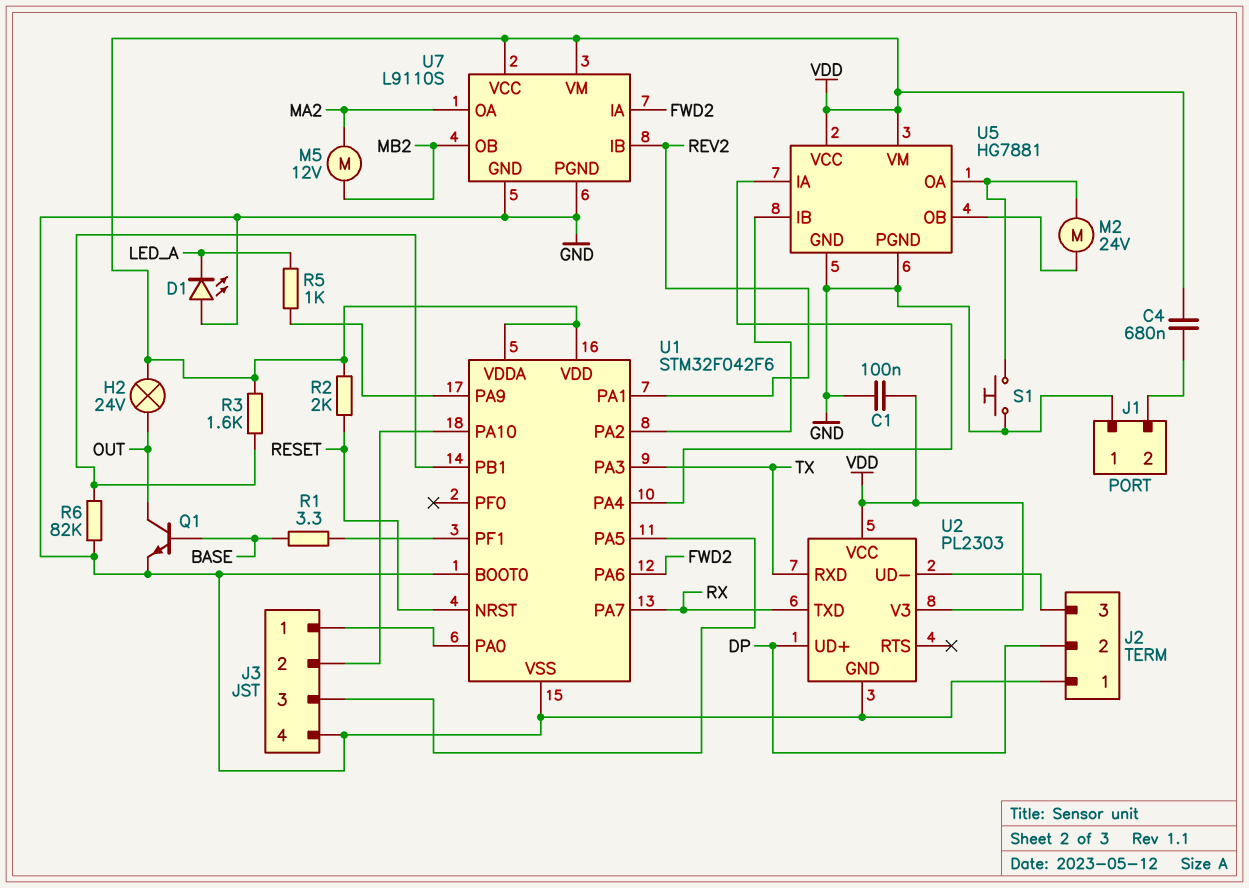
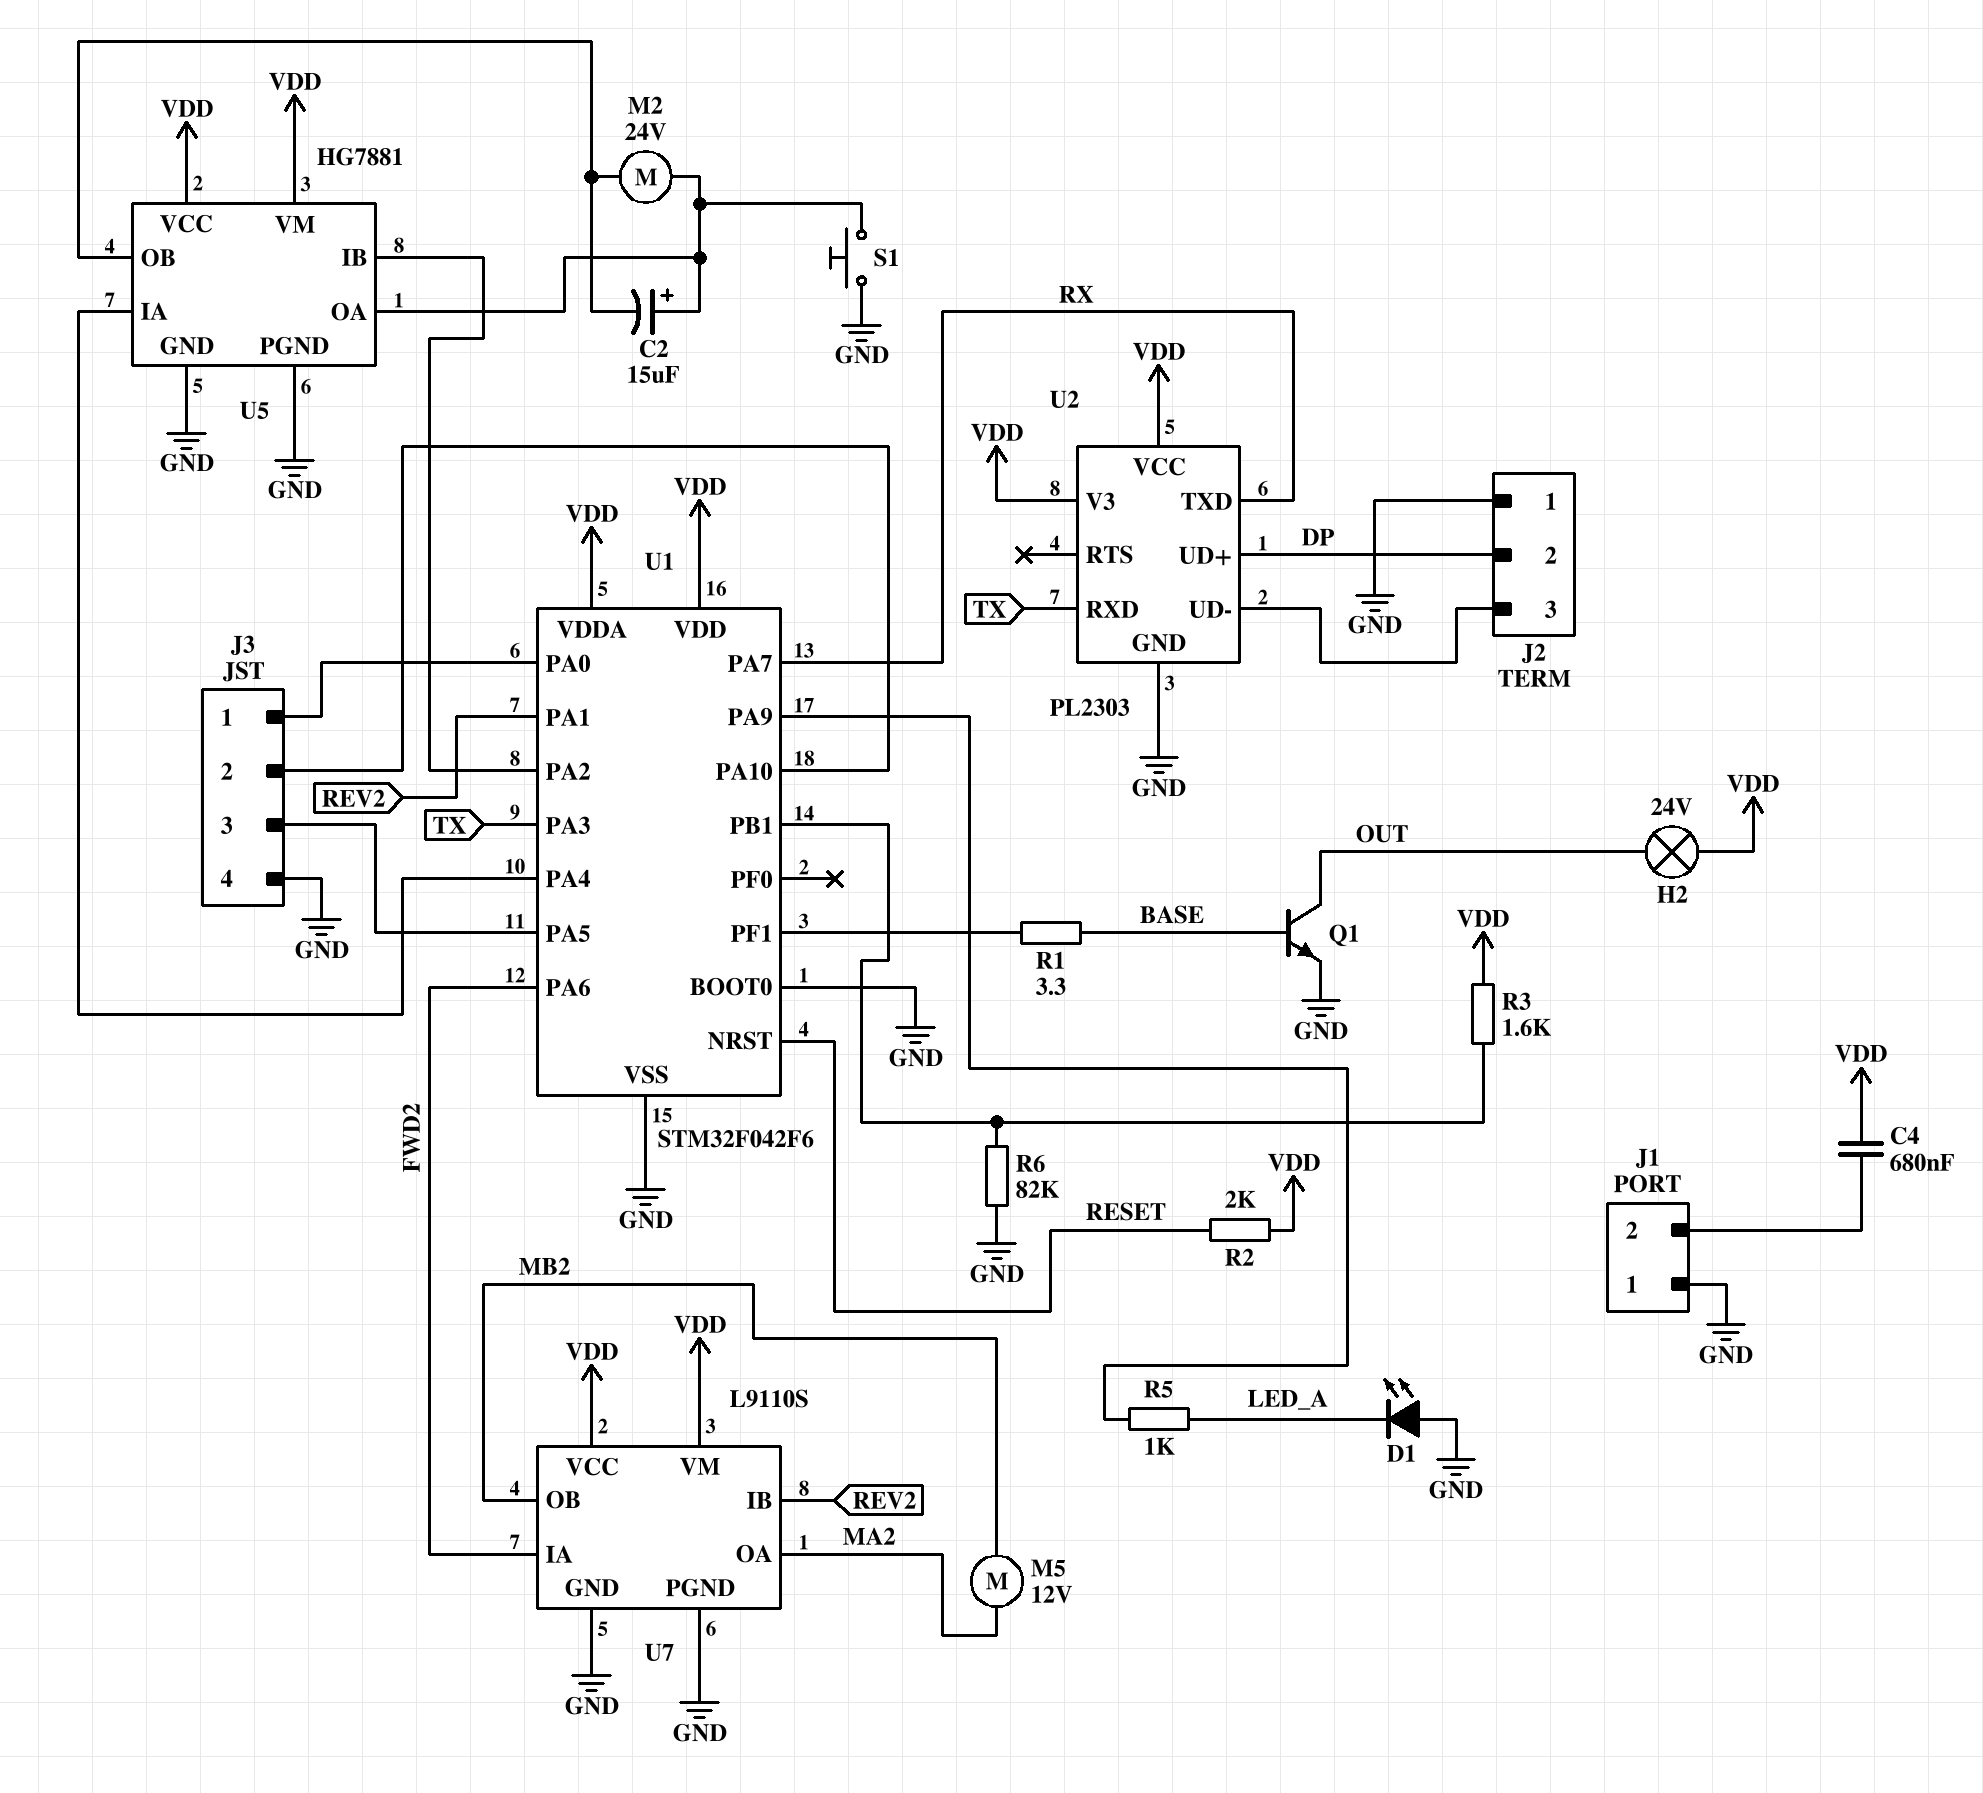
C1: 100nF (GND, VDD) -> none
C2: none -> 15uF (plus U5/OA, minus U5/OB)

